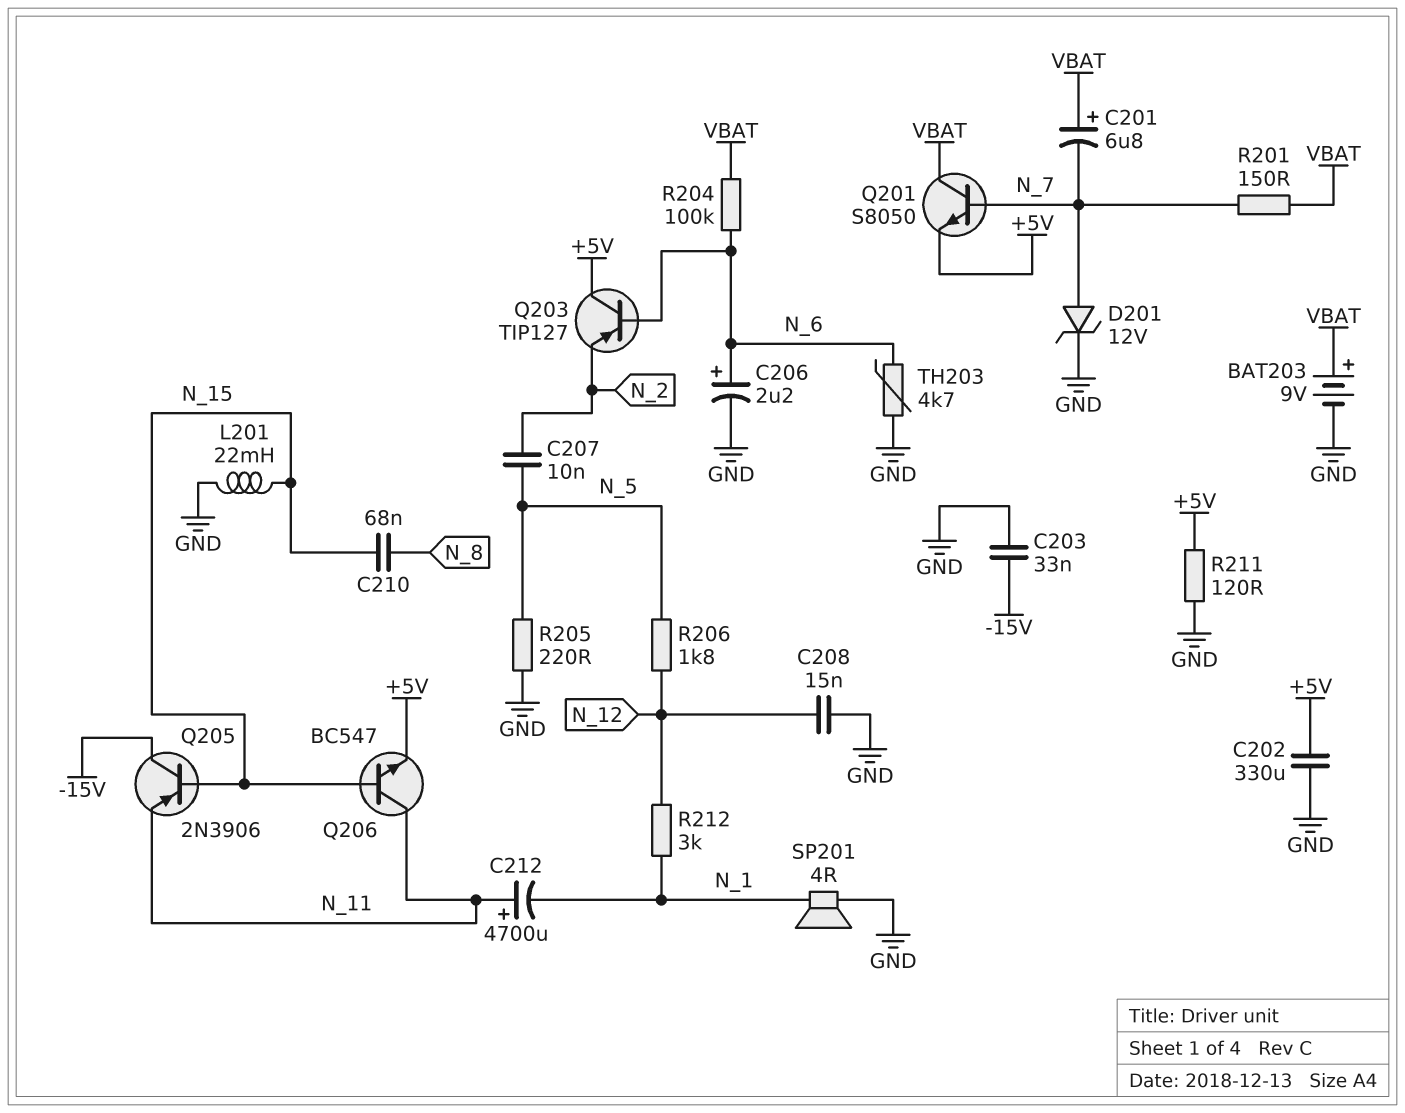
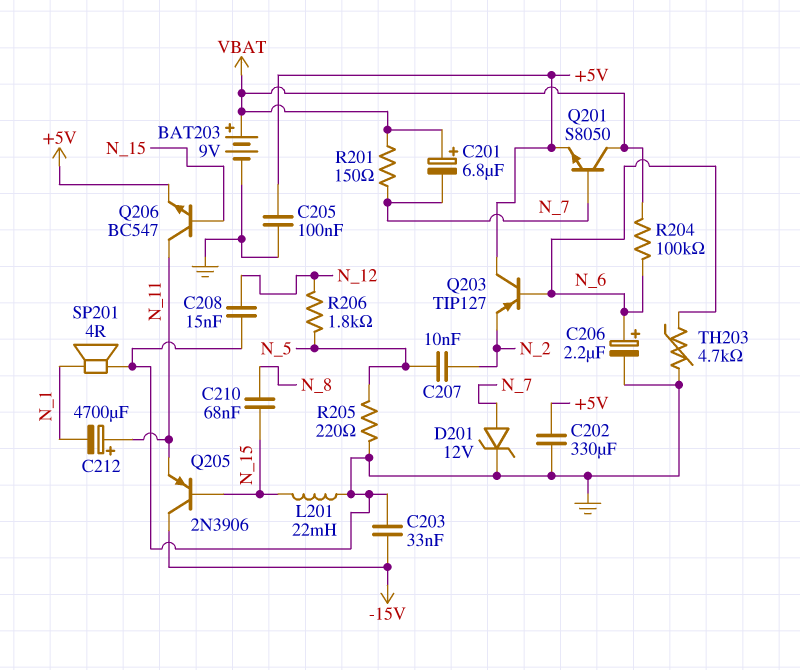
C205: none -> 100nF (+5V, GND)
R211: 120 (+5V, GND) -> none
R212: 3k (N_1, N_12) -> none

